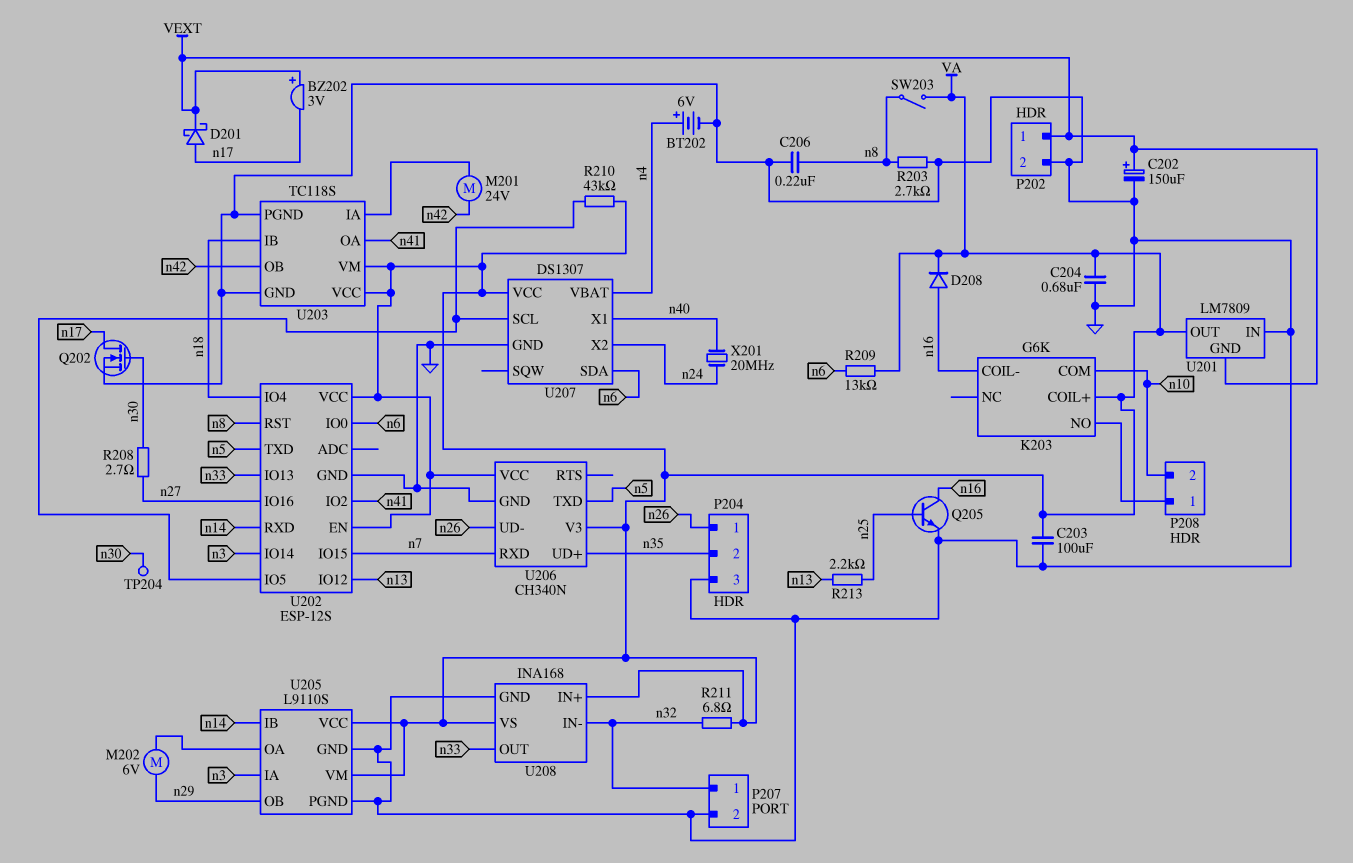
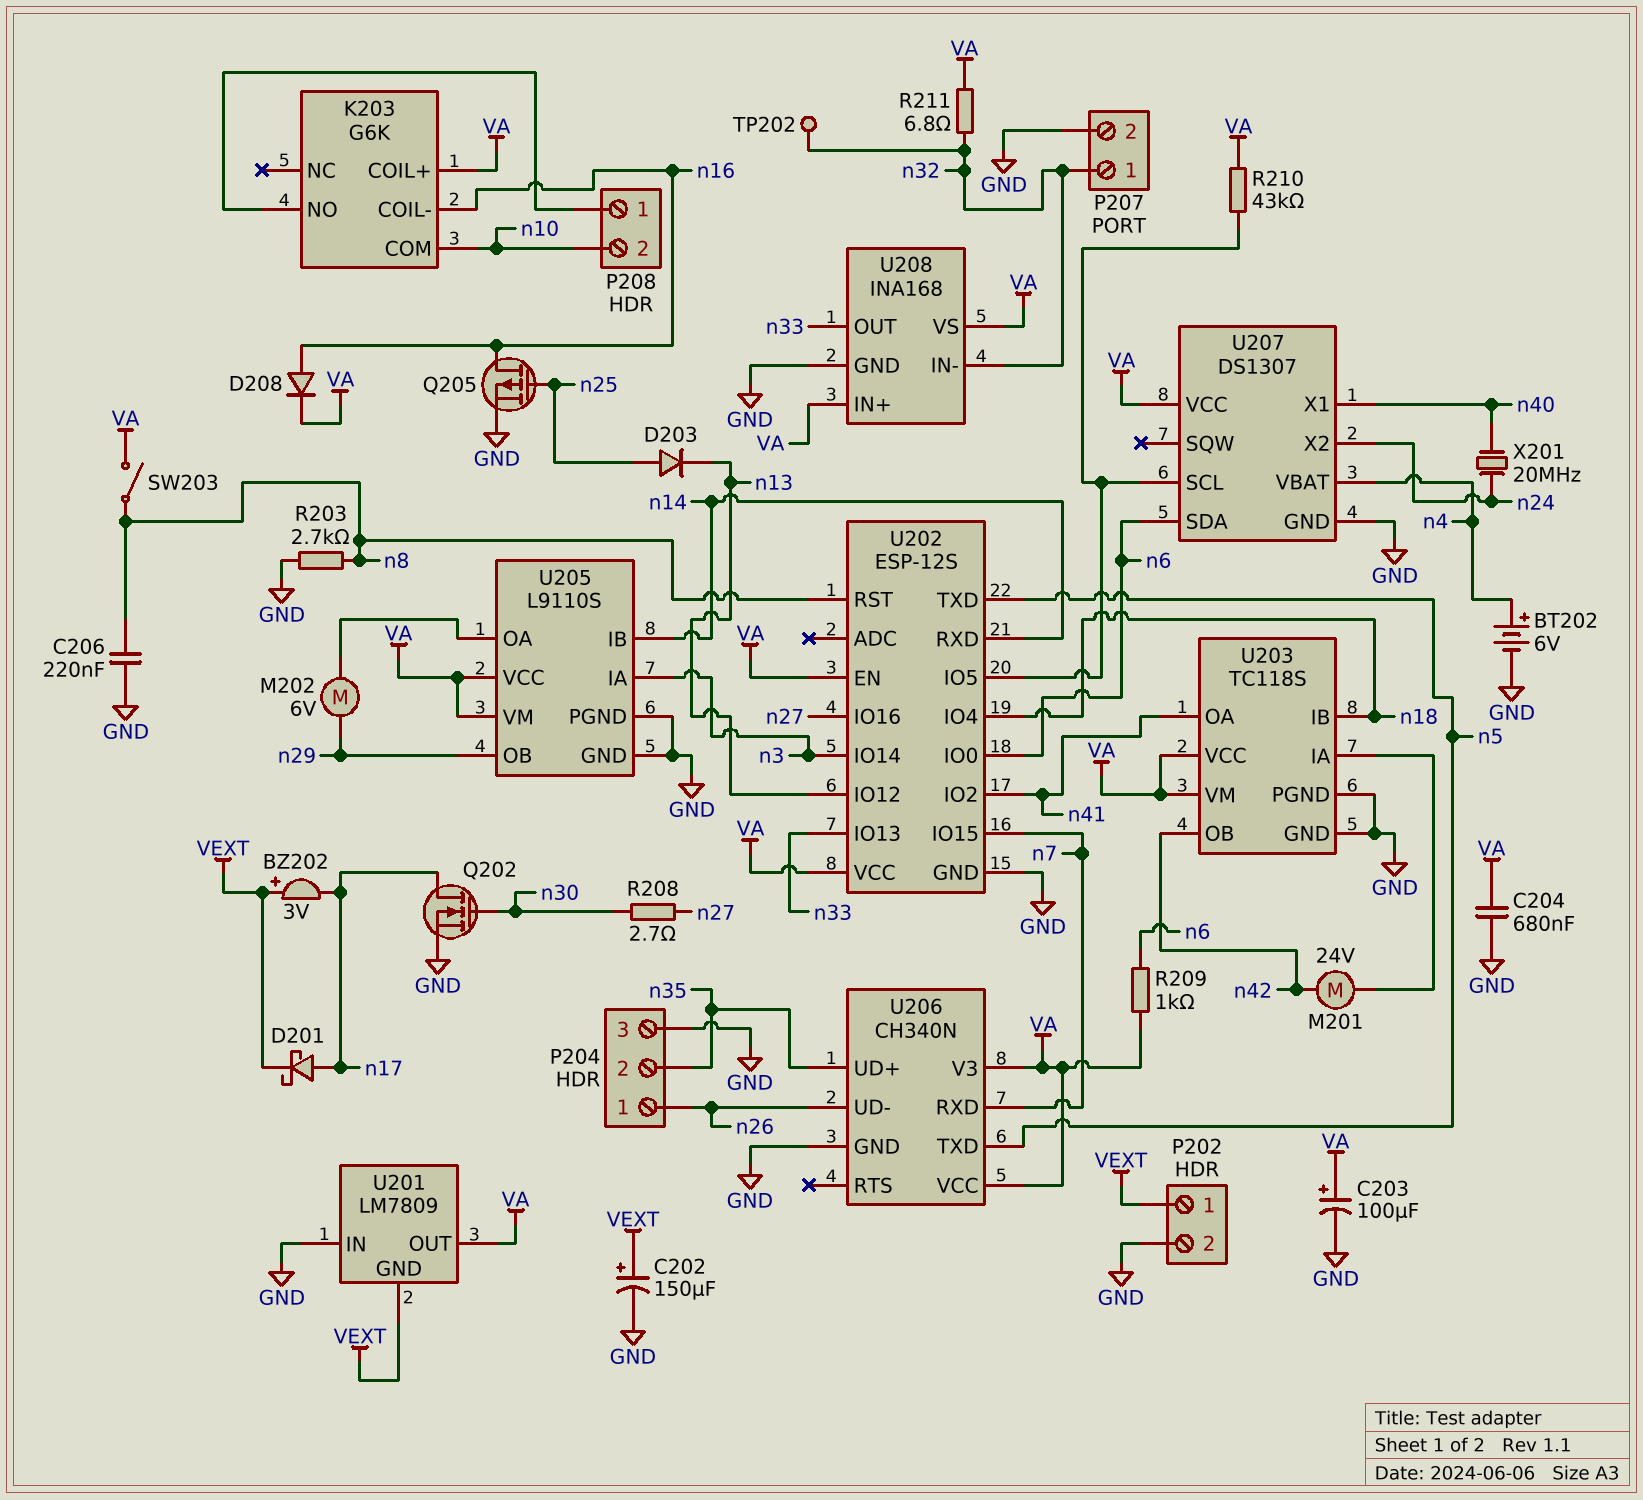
C203: 100uF (GND, VA) -> 100uF (plus VA, minus GND)
D203: none -> diode (A n25, K n13)
Q205: NPN (B n25, C n16, E GND) -> PMOS (G n25, D n16, S GND)
R209: 13k (VA, n6) -> 1k (VA, n6)
R213: 2.2k (n13, n25) -> none
TP202: none -> test point (n32)
TP204: test point (n30) -> none

